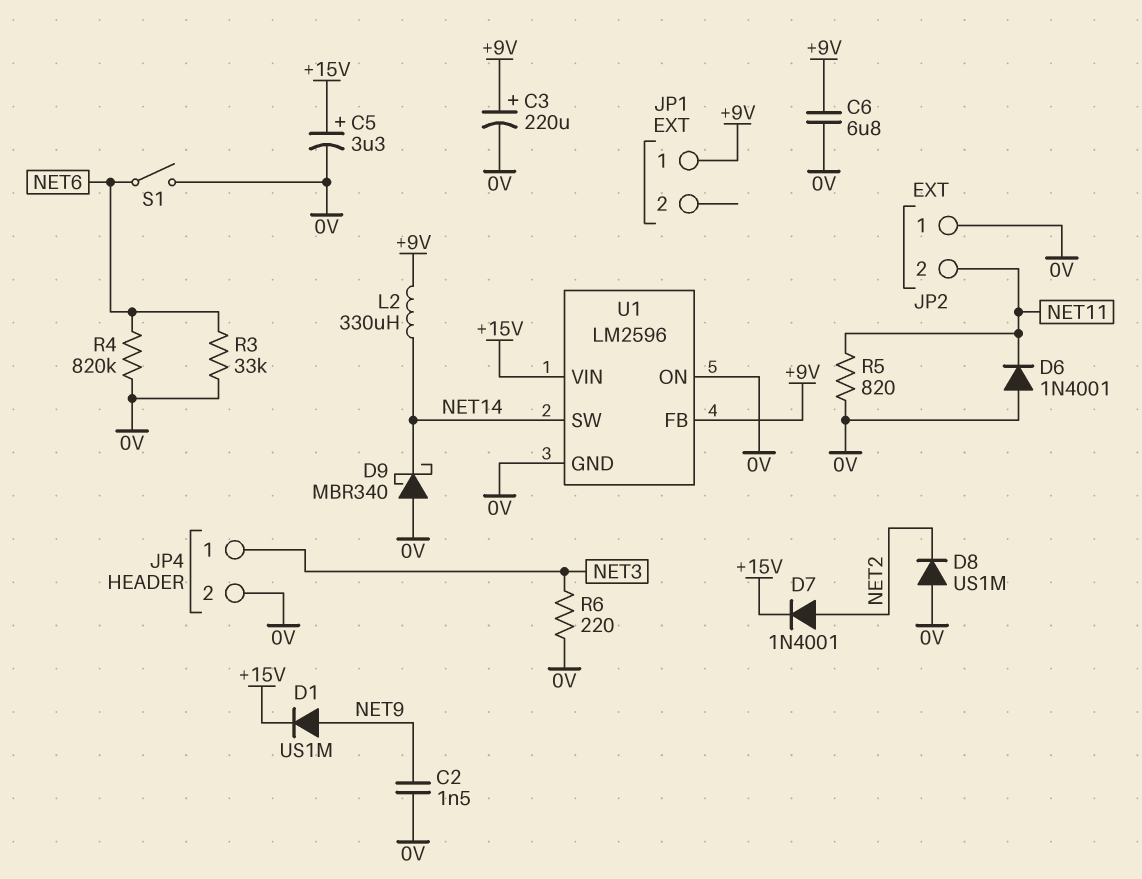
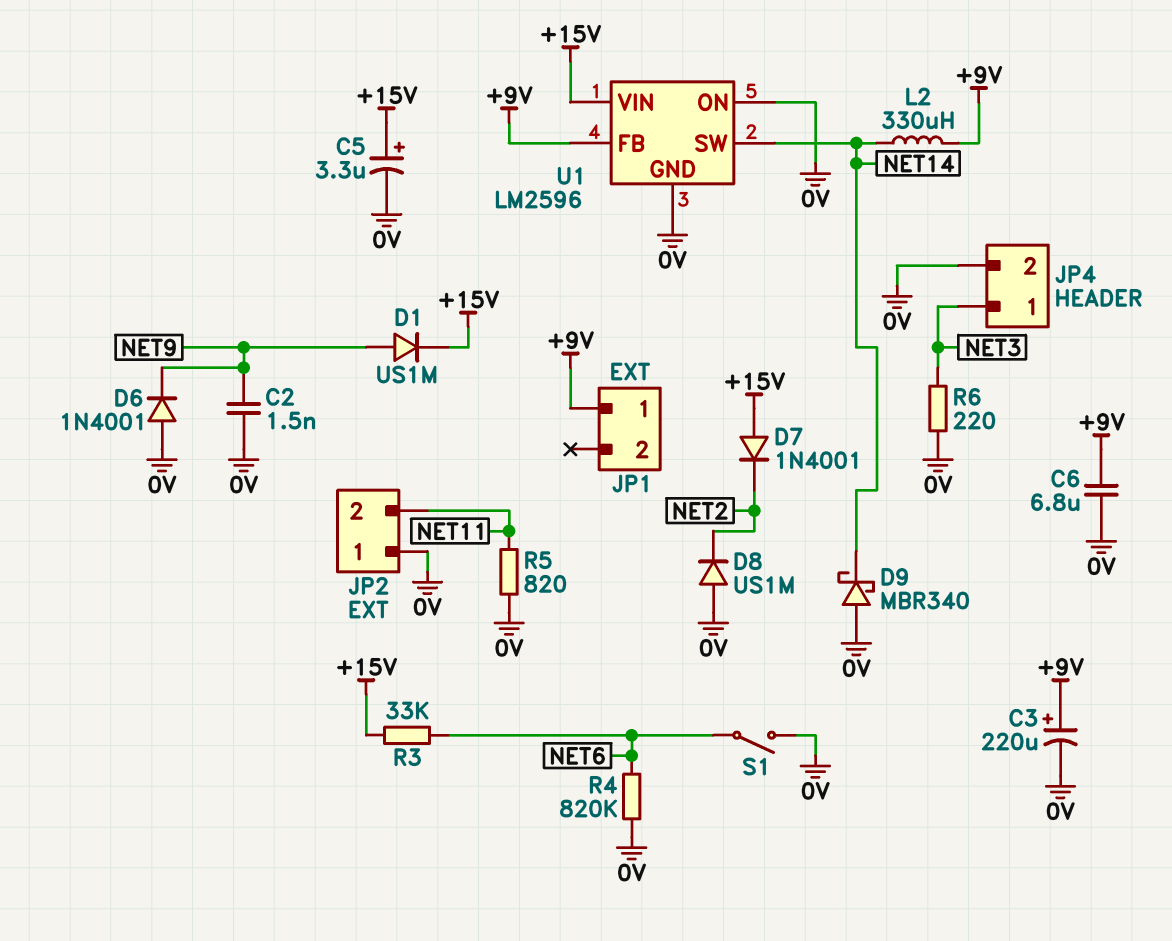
D6: diode 1N4001 (A 0V, K NET11) -> diode 1N4001 (A 0V, K NET9)
D7: diode 1N4001 (A NET2, K +15V) -> diode 1N4001 (A +15V, K NET2)
R3: 33k (0V, NET6) -> 33k (+15V, NET6)

